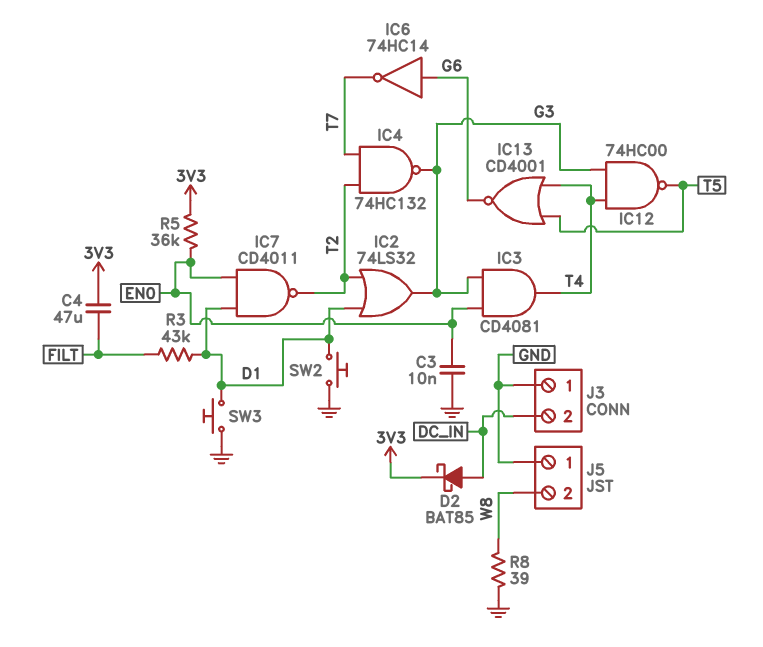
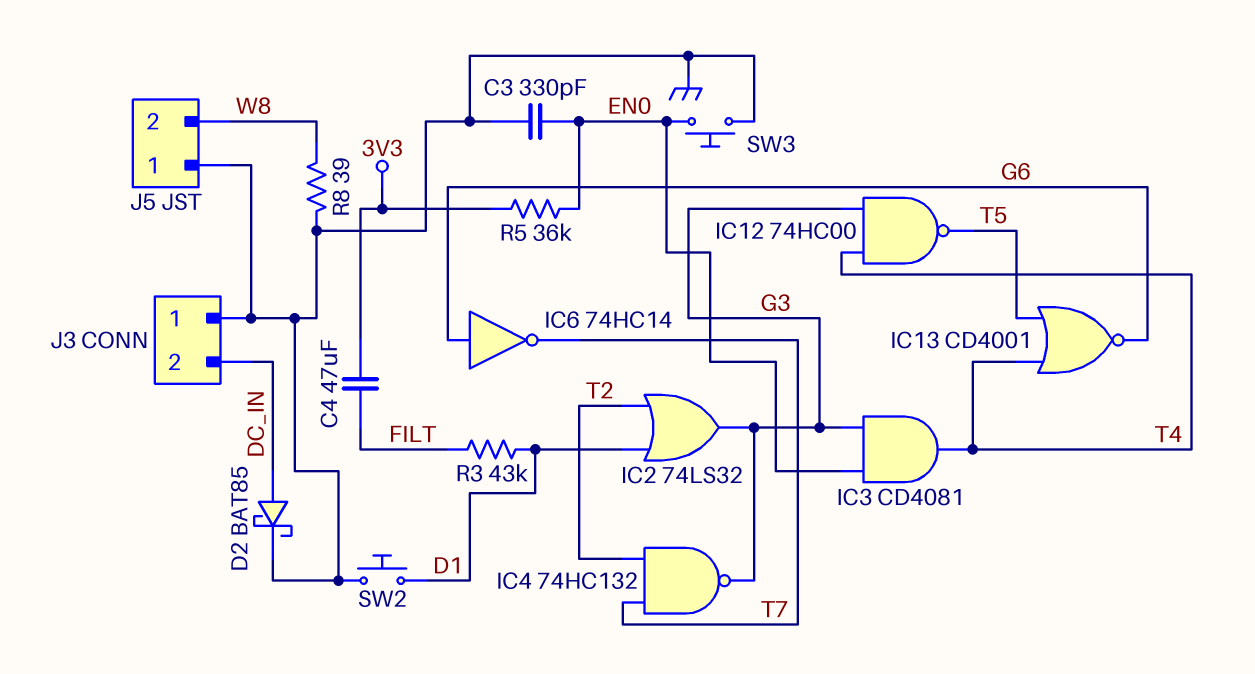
C3: 10nF (EN0, GND) -> 330pF (EN0, GND)
D2: schottky BAT85 (A DC_IN, K 3V3) -> schottky BAT85 (A DC_IN, K GND)
IC7: NAND CD4011 (in D1, in EN0, out T2) -> none
SW3: button (D1, GND) -> button (EN0, GND)

